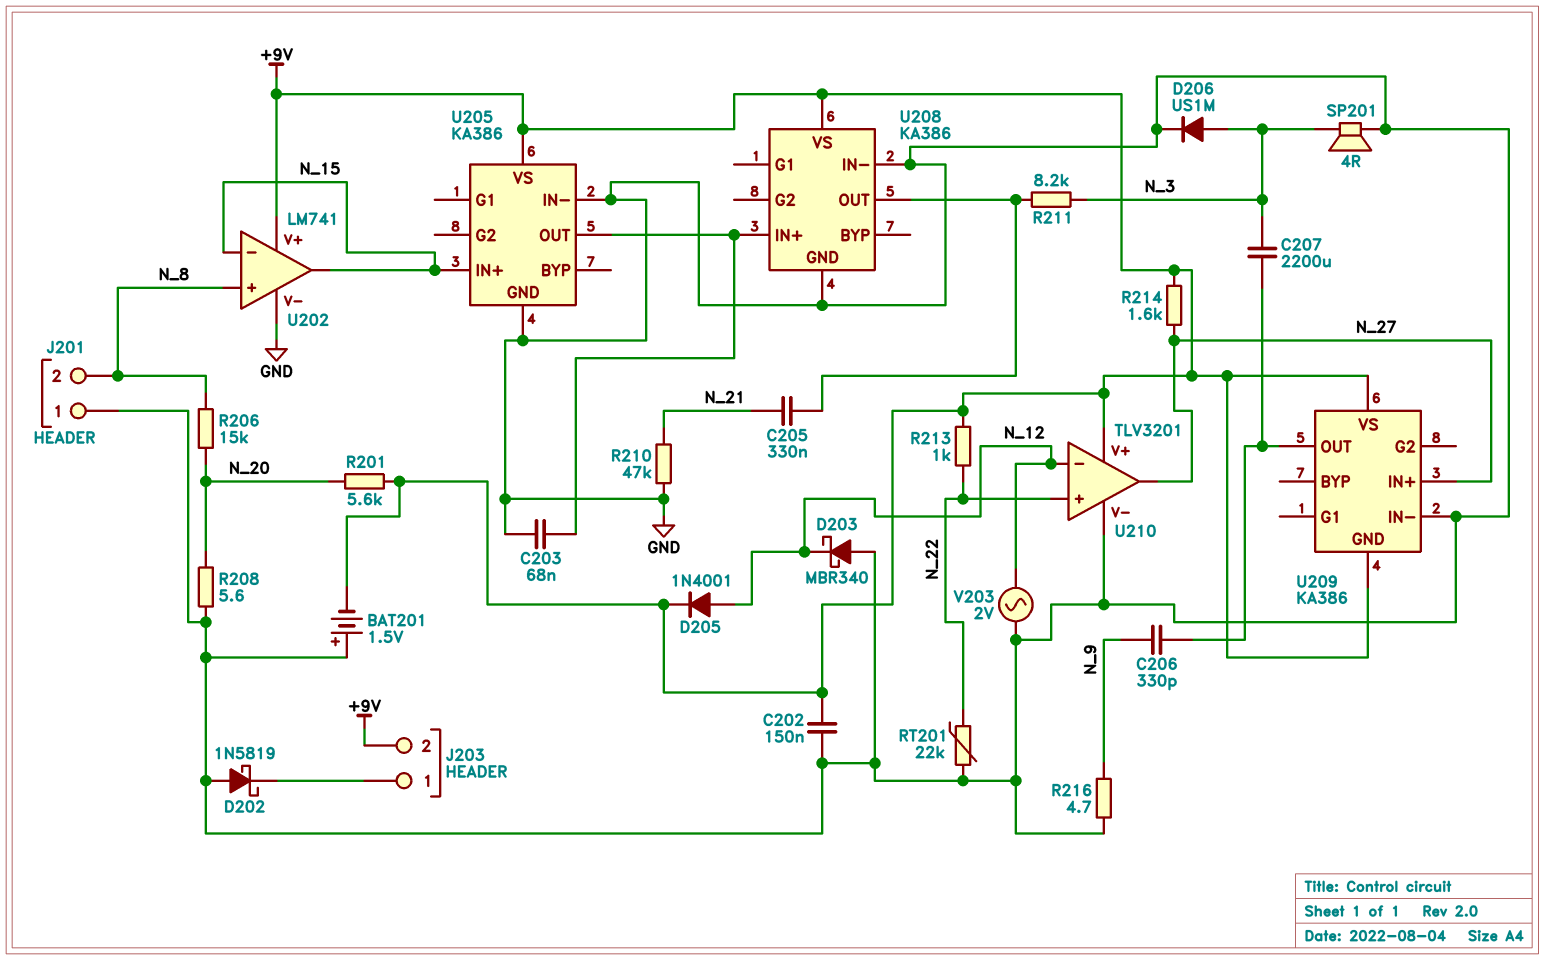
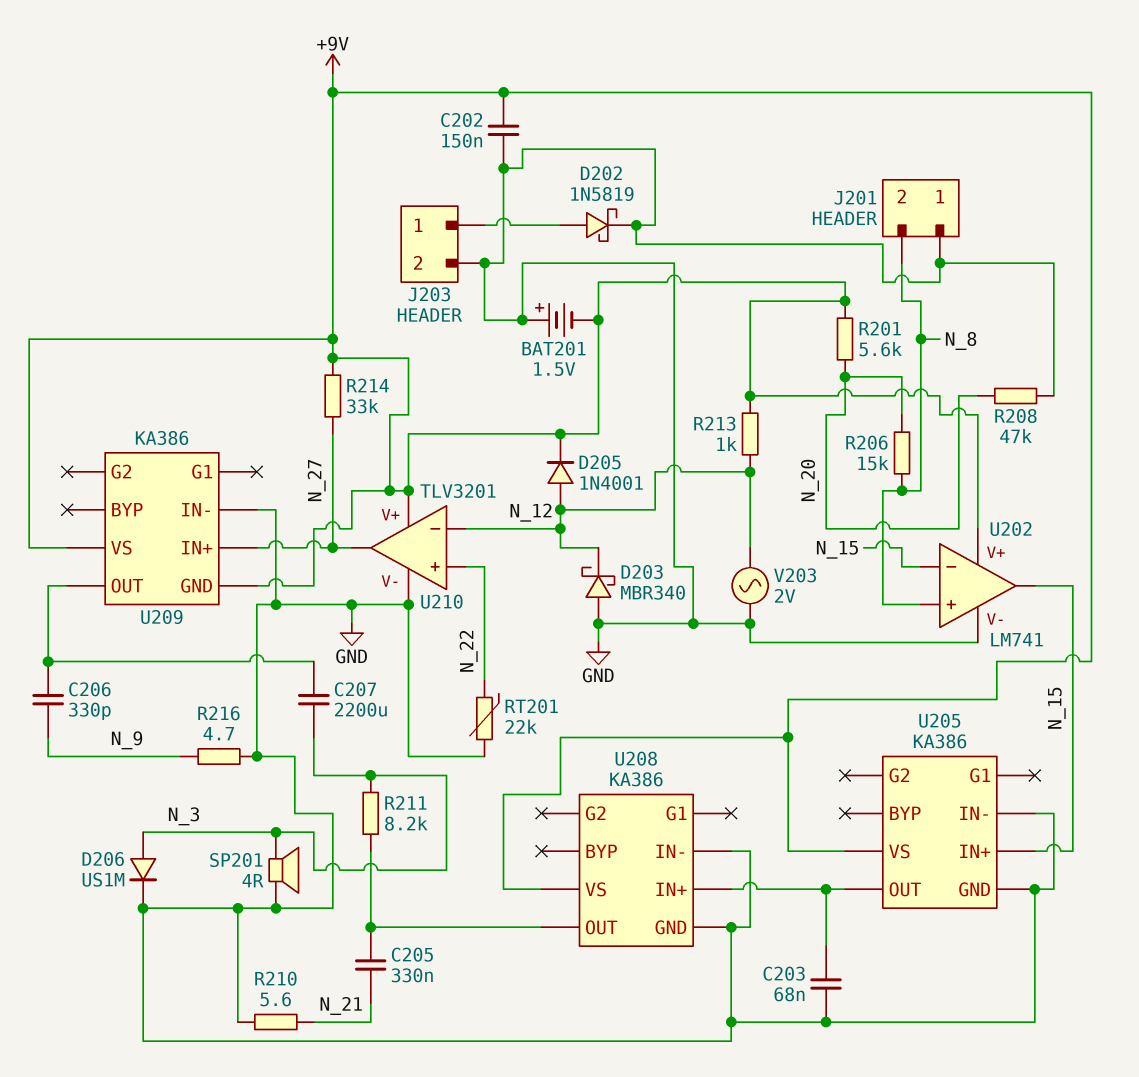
D202: schottky 1N5819 (A GND, K J203/1) -> schottky 1N5819 (A J203/1, K GND)
J203 pin 2: +9V -> GND
R208: 5.6 (GND, N_20) -> 47k (GND, N_20)
R210: 47k (GND, N_21) -> 5.6 (GND, N_21)
R213: 1k (+9V, N_22) -> 1k (+9V, N_12)
R214: 1.6k (+9V, N_27) -> 33k (+9V, N_27)

